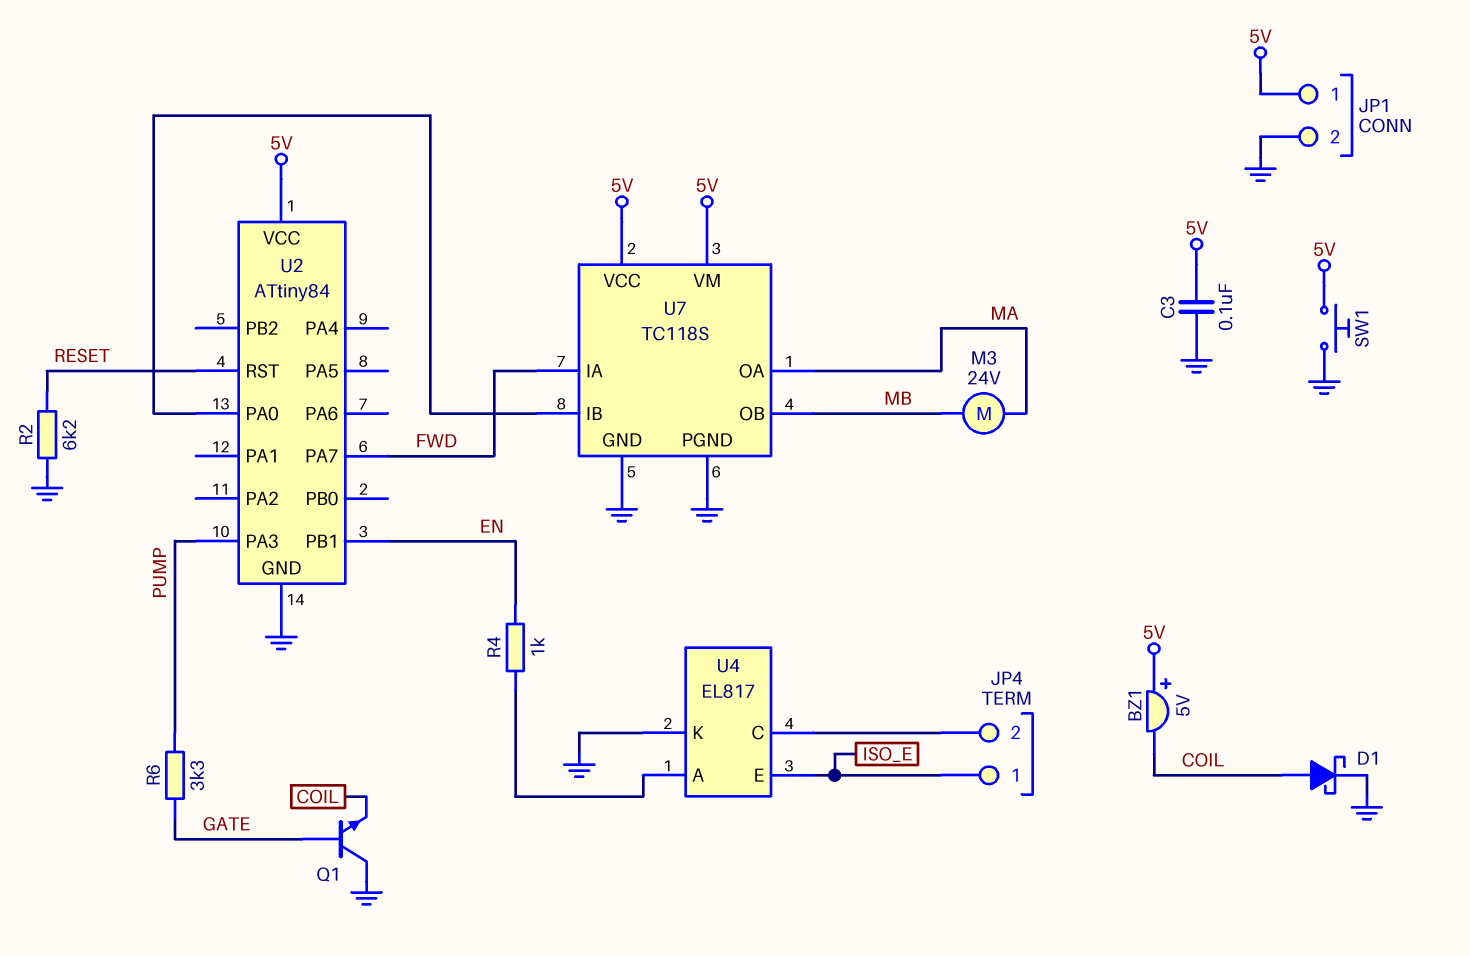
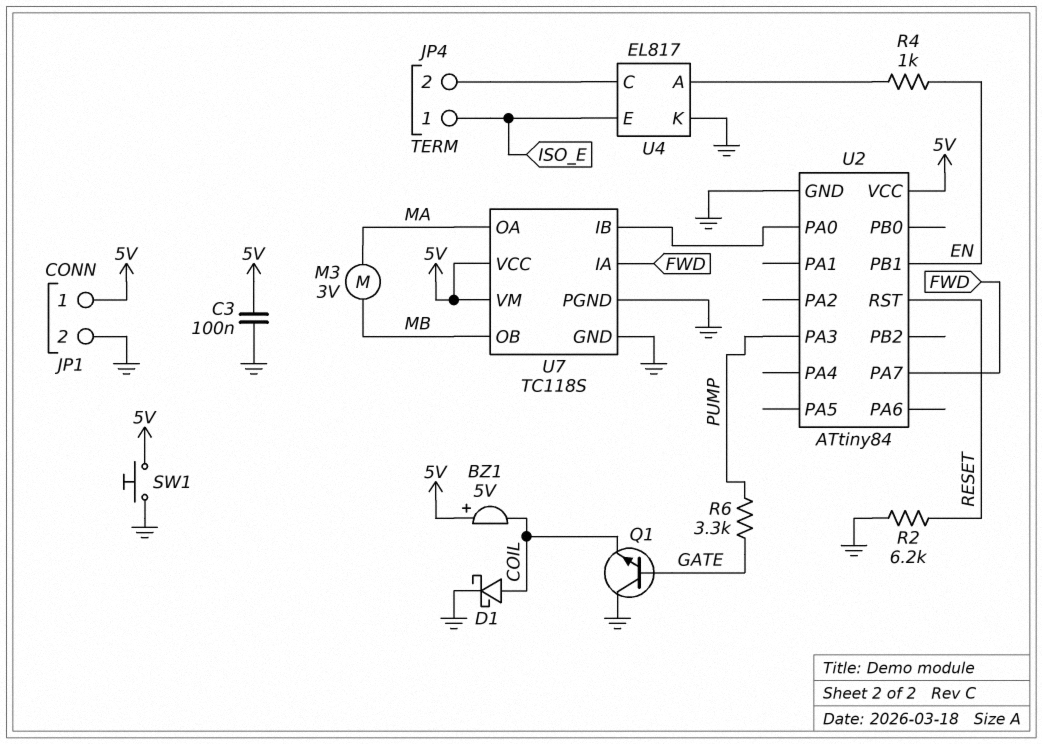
M3: motor 24V (MA, MB) -> motor 3V (MA, MB)

